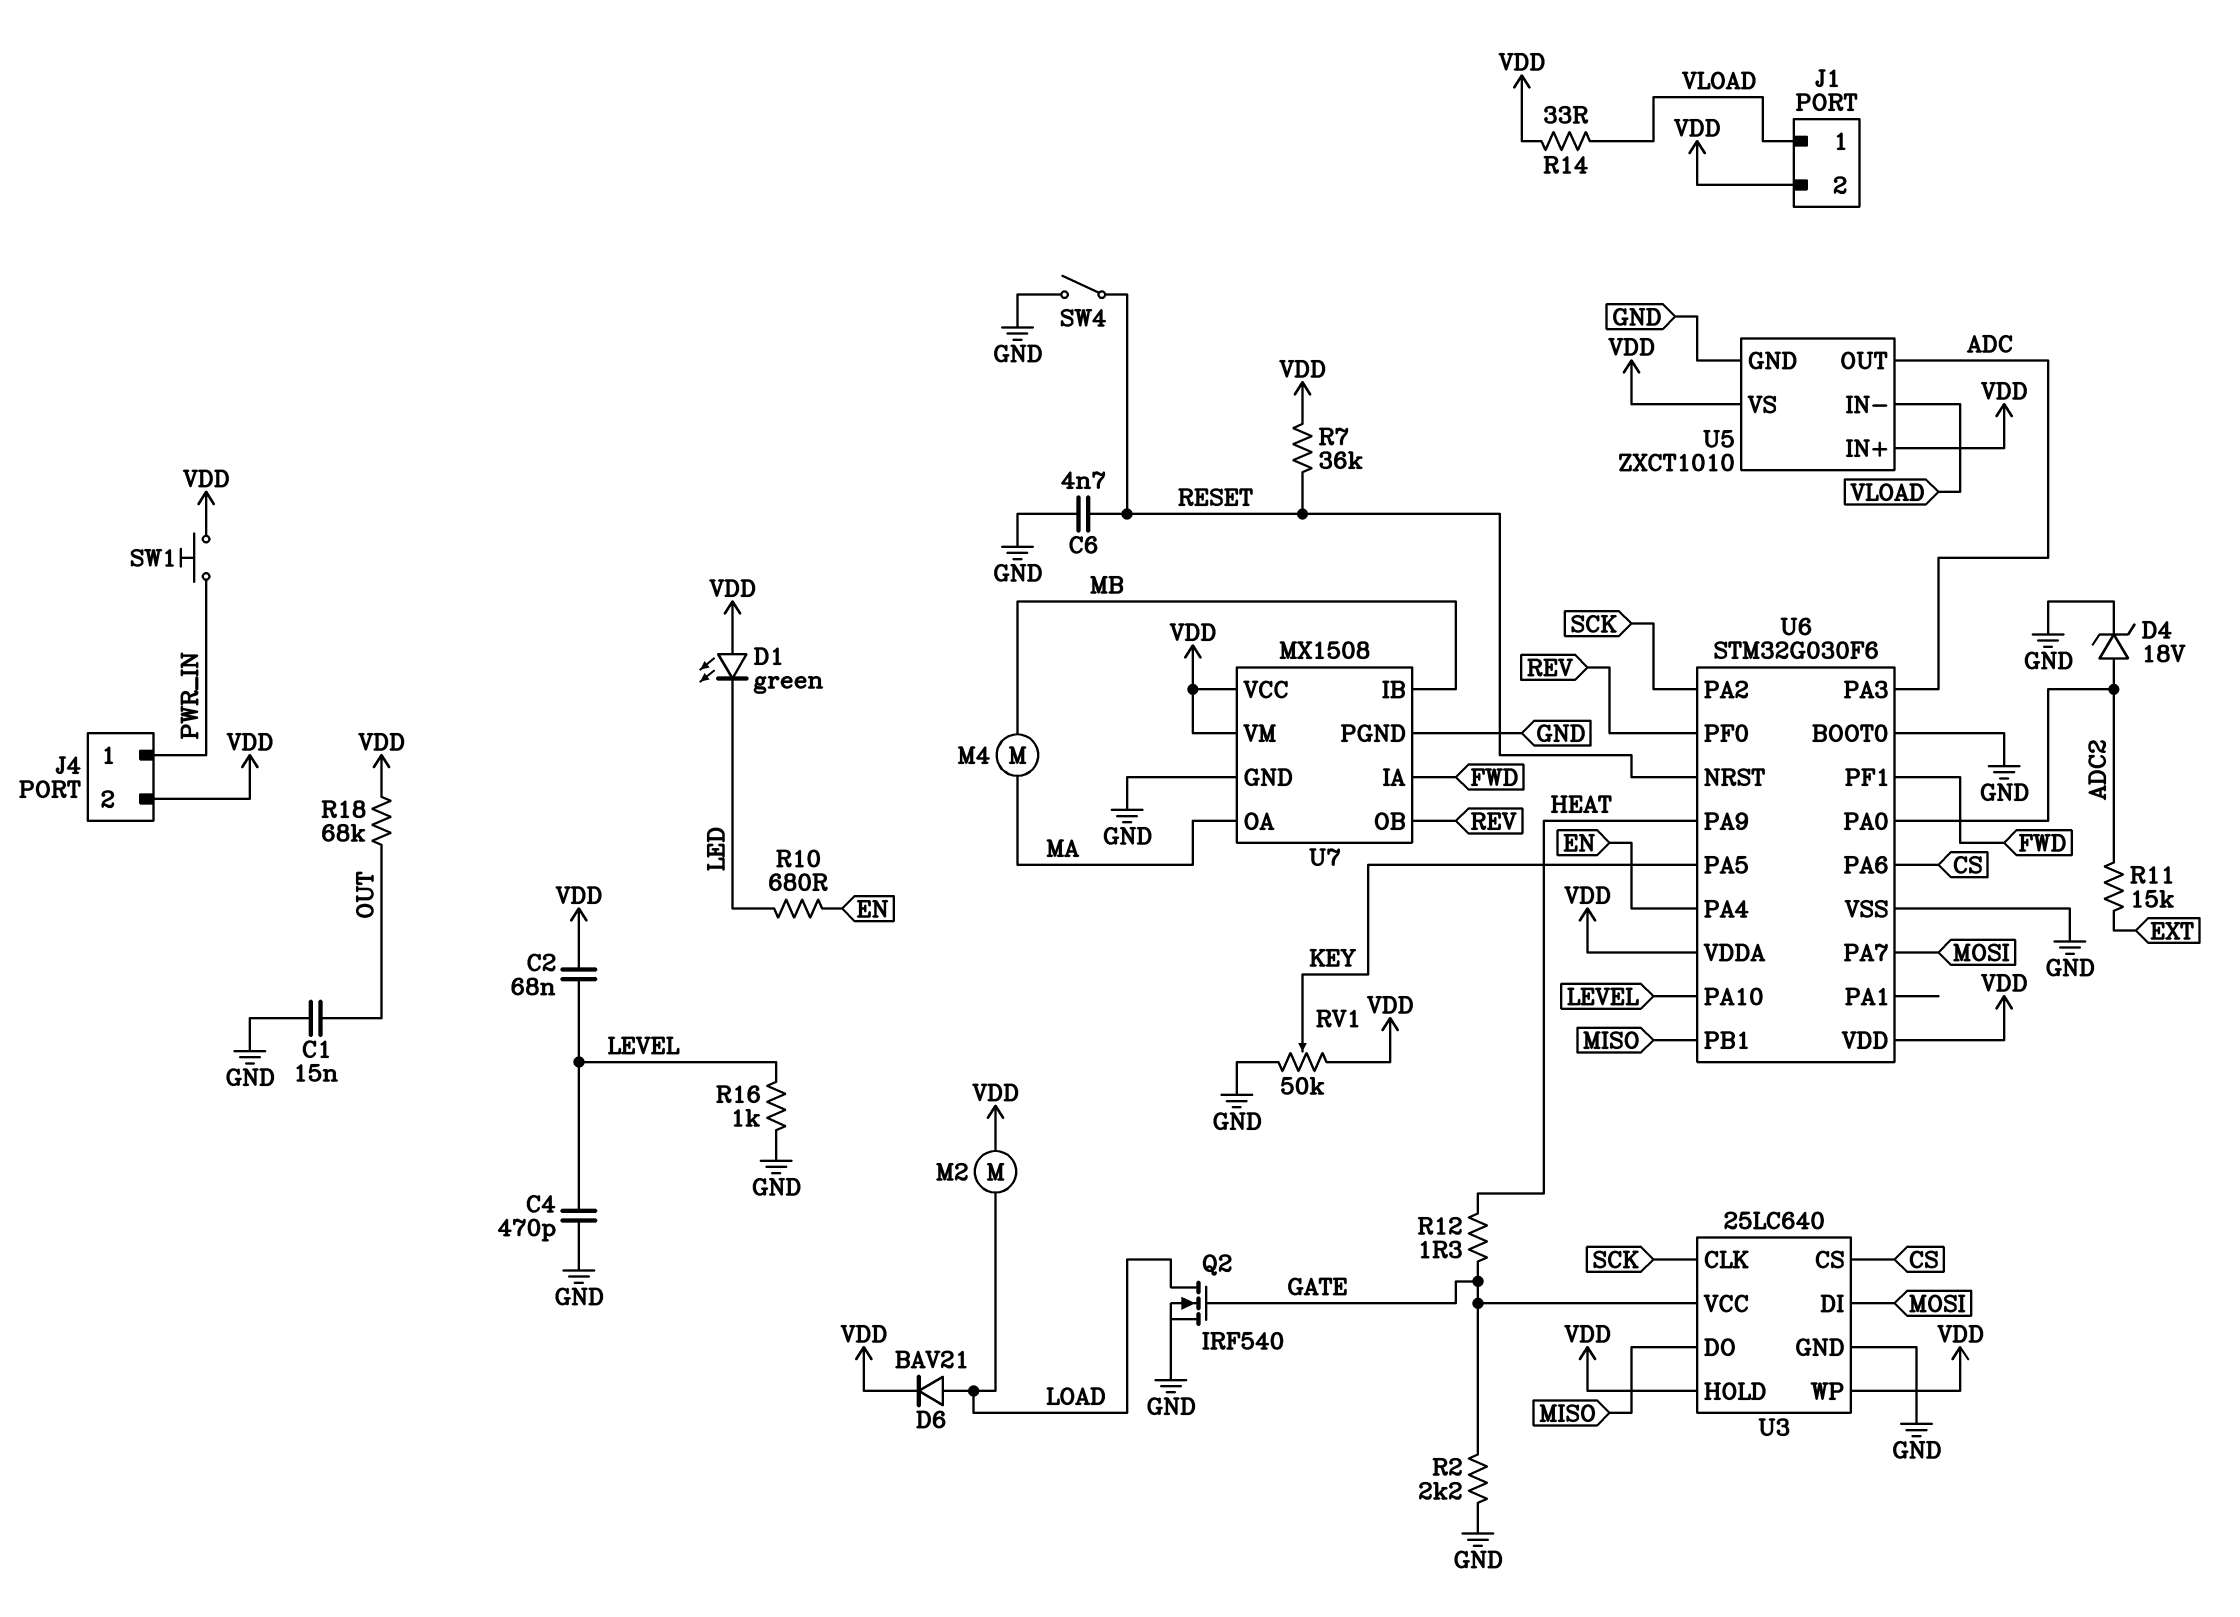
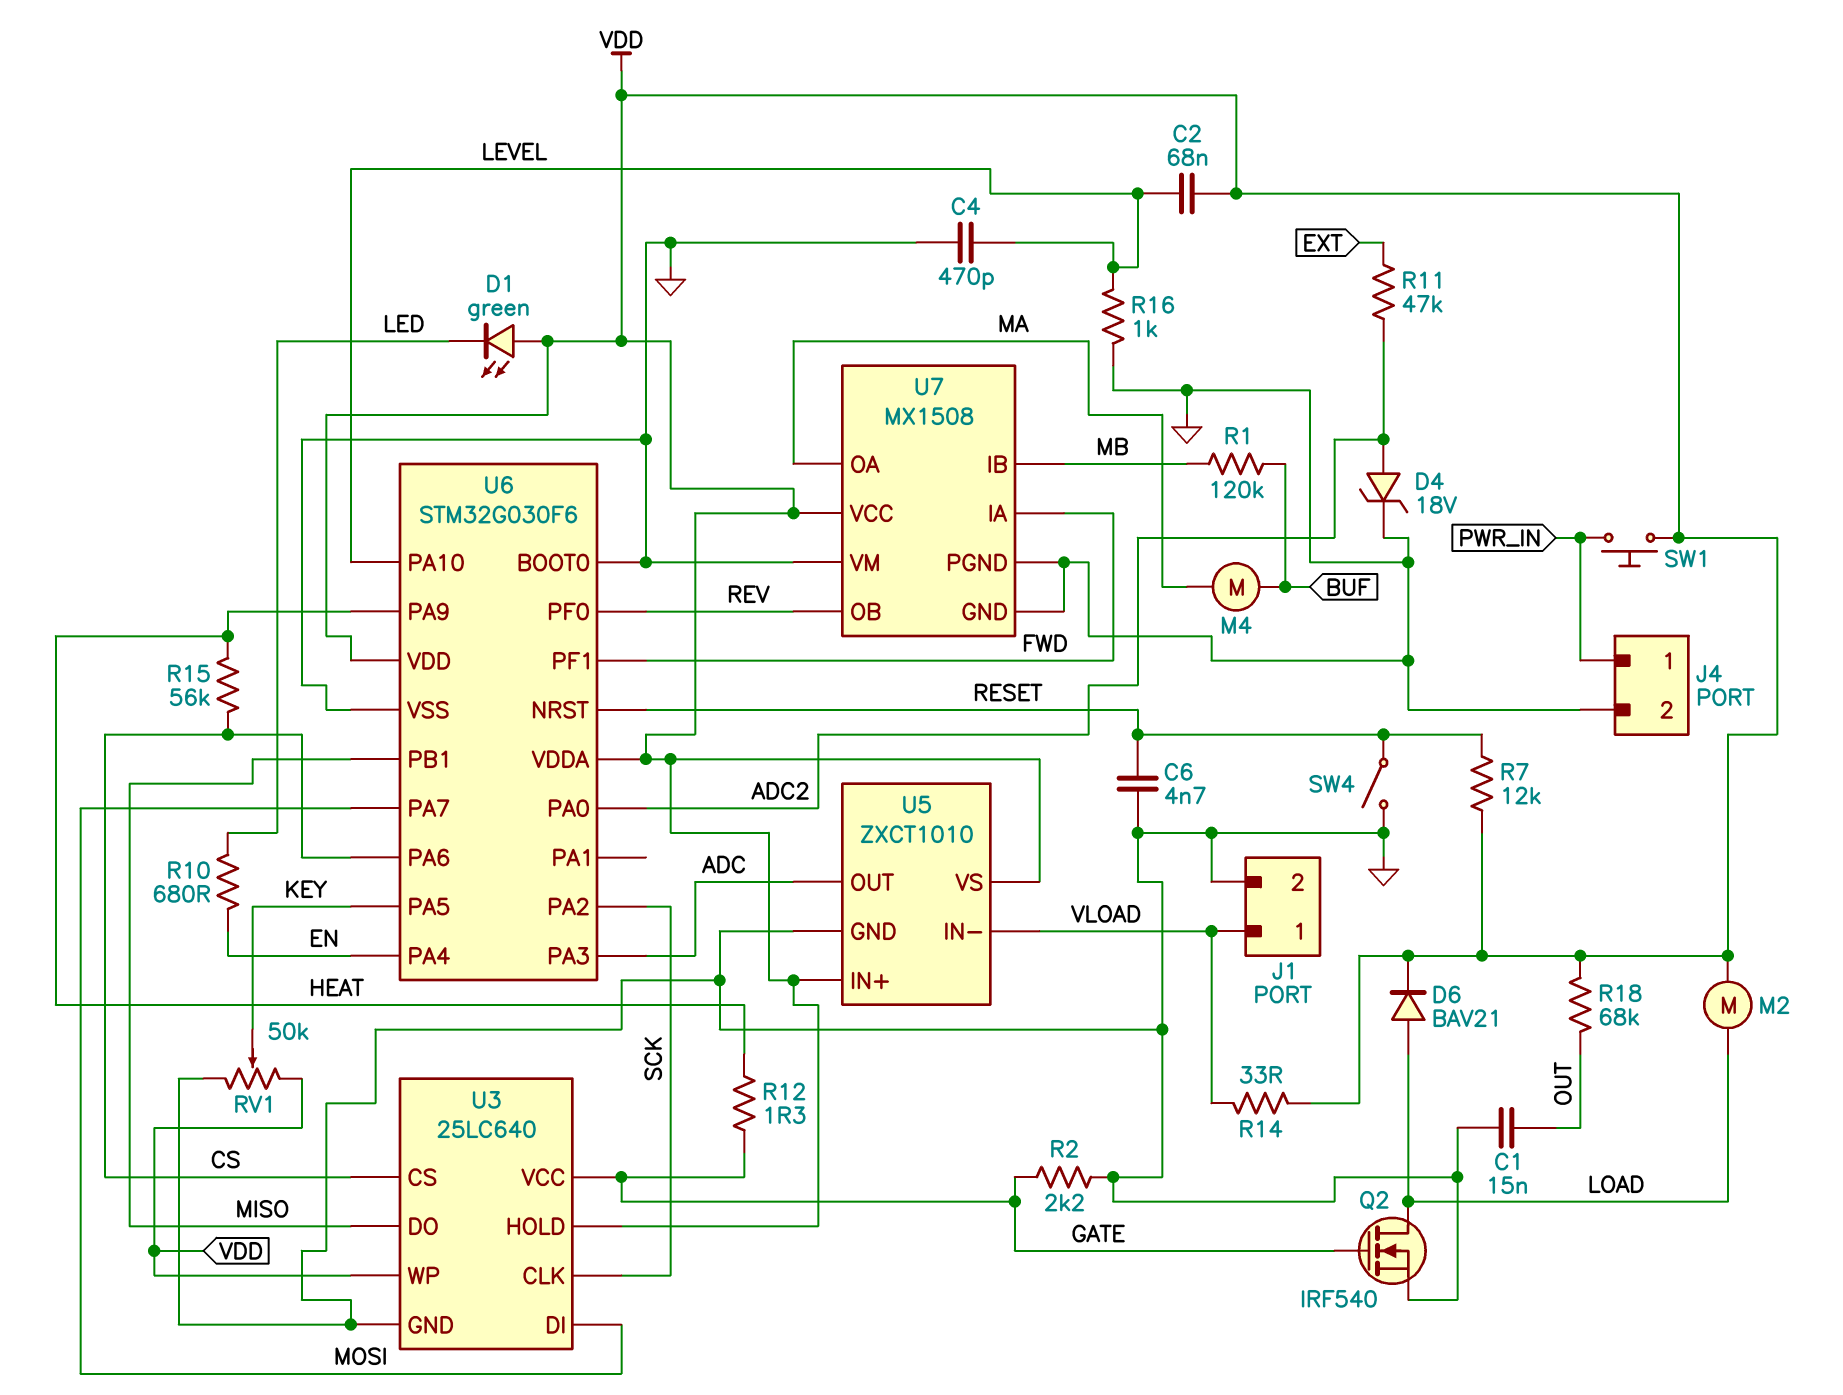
J1 pin 2: VDD -> GND
J4 pin 2: VDD -> GND
M4: motor (MA, MB) -> motor (BUF, MA)
R1: none -> 120k (BUF, MB)
R7: 36k (RESET, VDD) -> 12k (RESET, VDD)
R11: 15k (ADC2, EXT) -> 47k (ADC2, EXT)
R15: none -> 56k (CS, HEAT)
U7 pin VM: VDD -> GND

